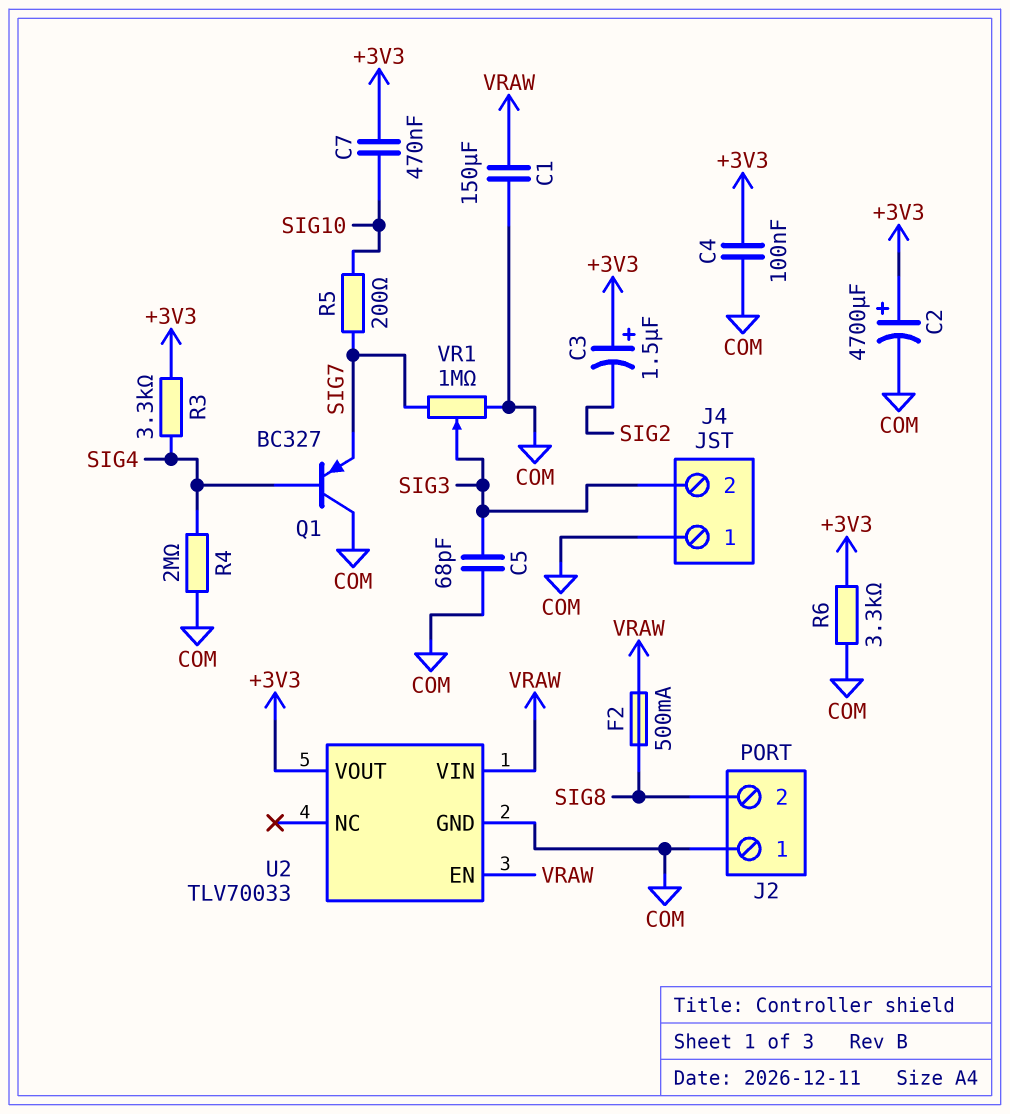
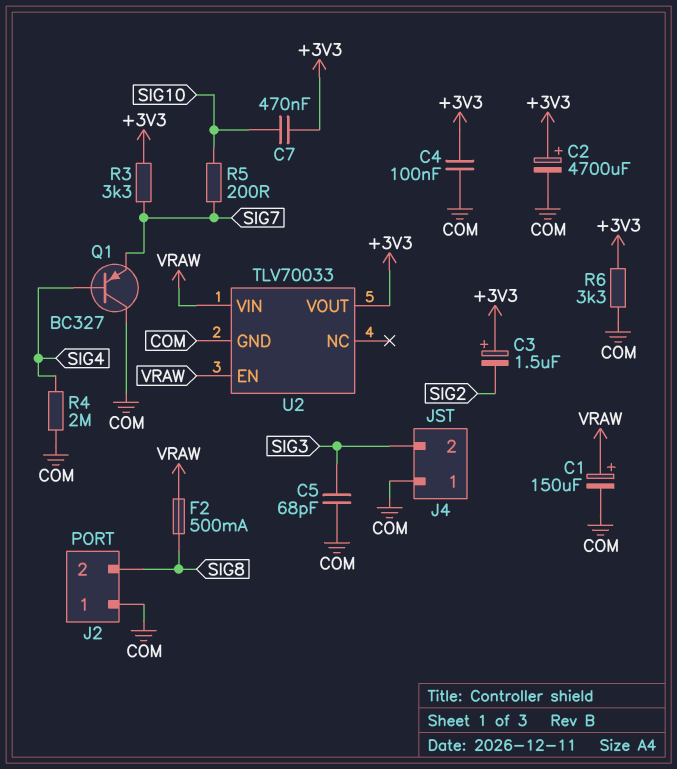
C1: 150uF (COM, VRAW) -> 150uF (plus VRAW, minus COM)
R3: 3.3k (+3V3, SIG4) -> 3.3k (+3V3, SIG7)
VR1: 1M (COM, SIG7, wiper SIG3) -> none

